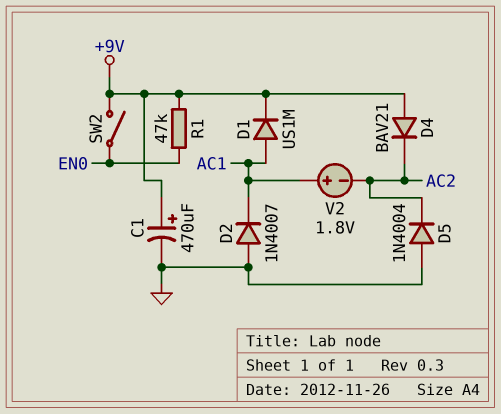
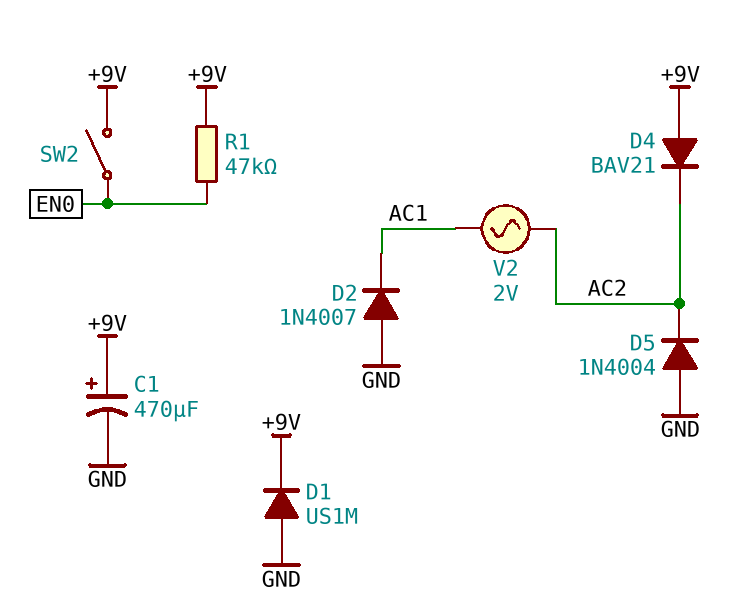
D1: diode US1M (A AC1, K +9V) -> diode US1M (A GND, K +9V)
V2: 1.8V (plus AC1, minus AC2) -> AC 2V (AC1, AC2)

